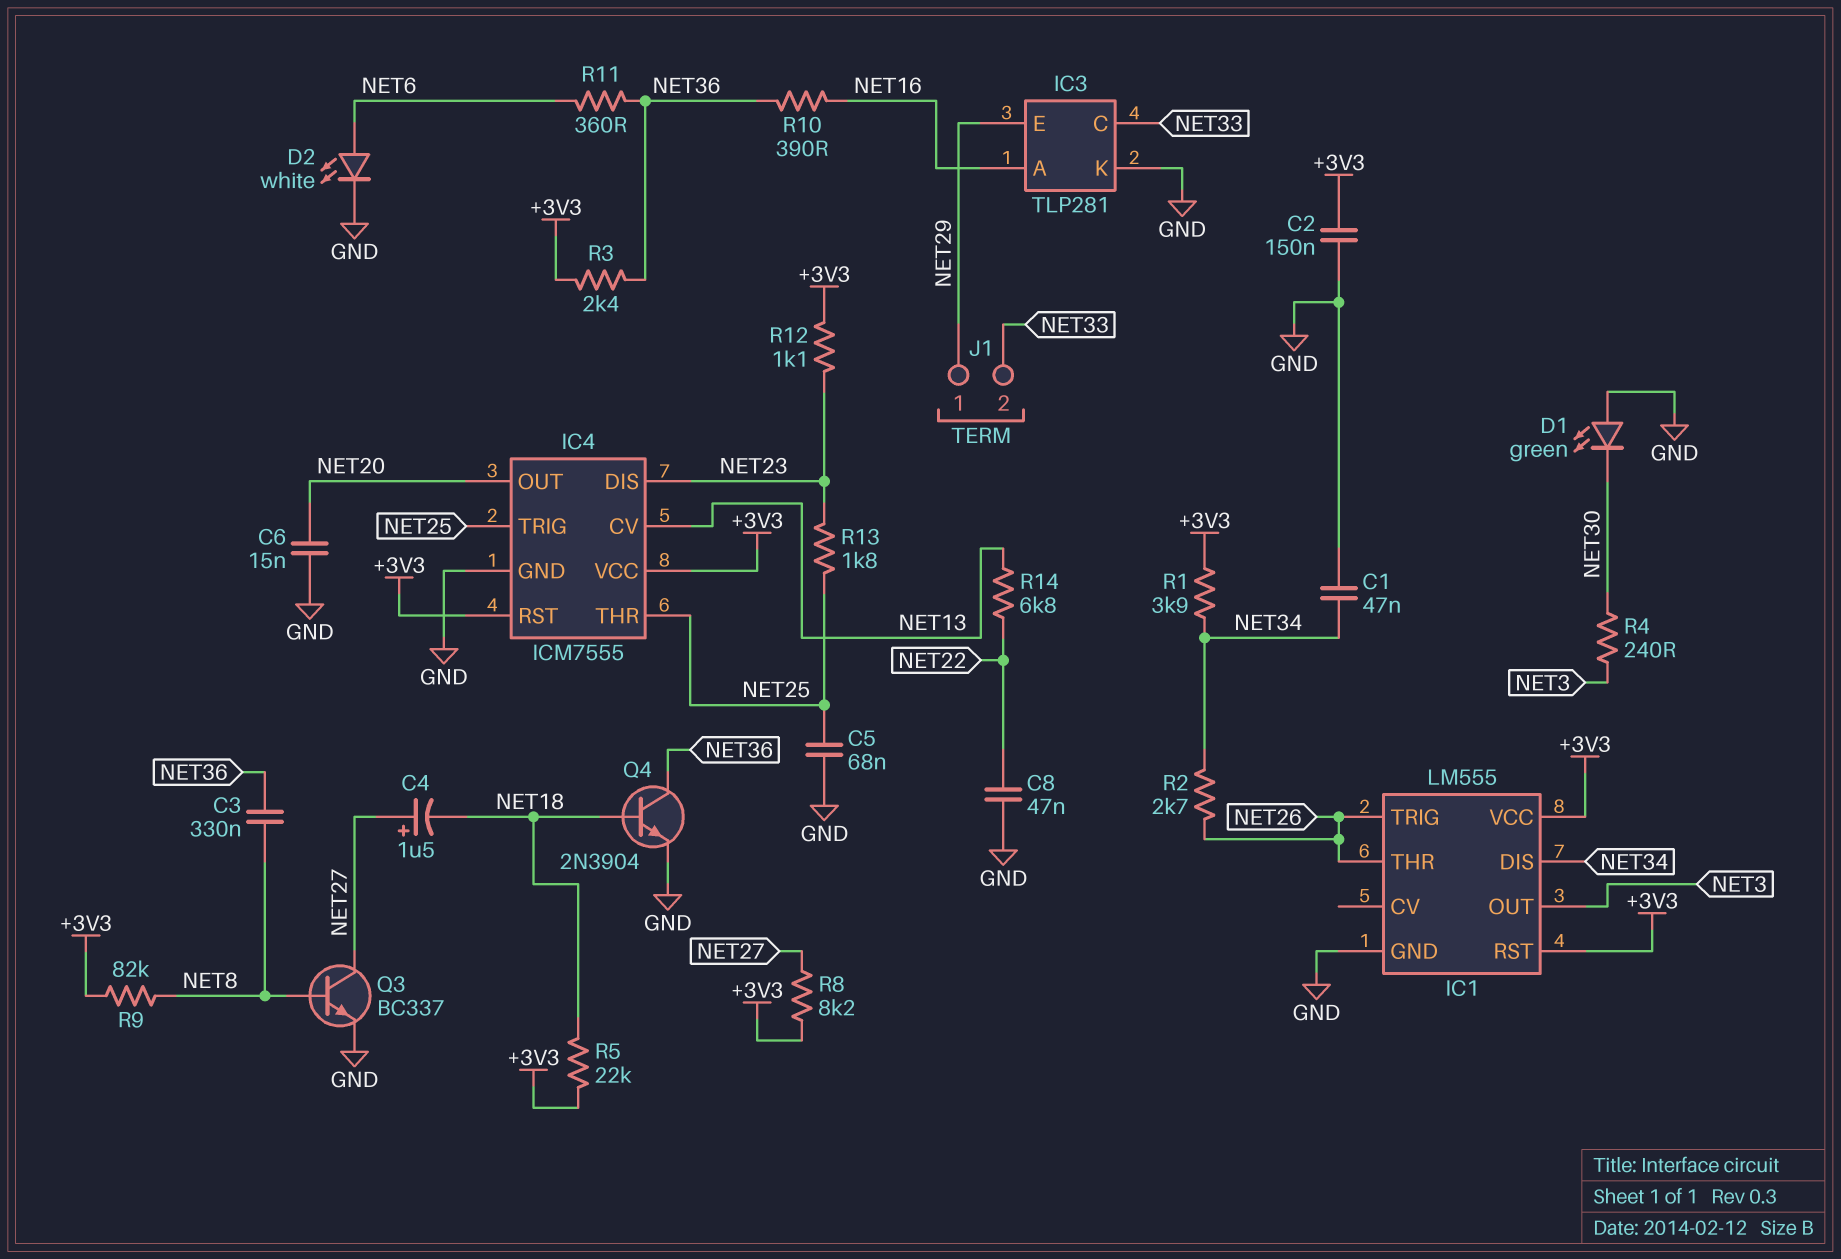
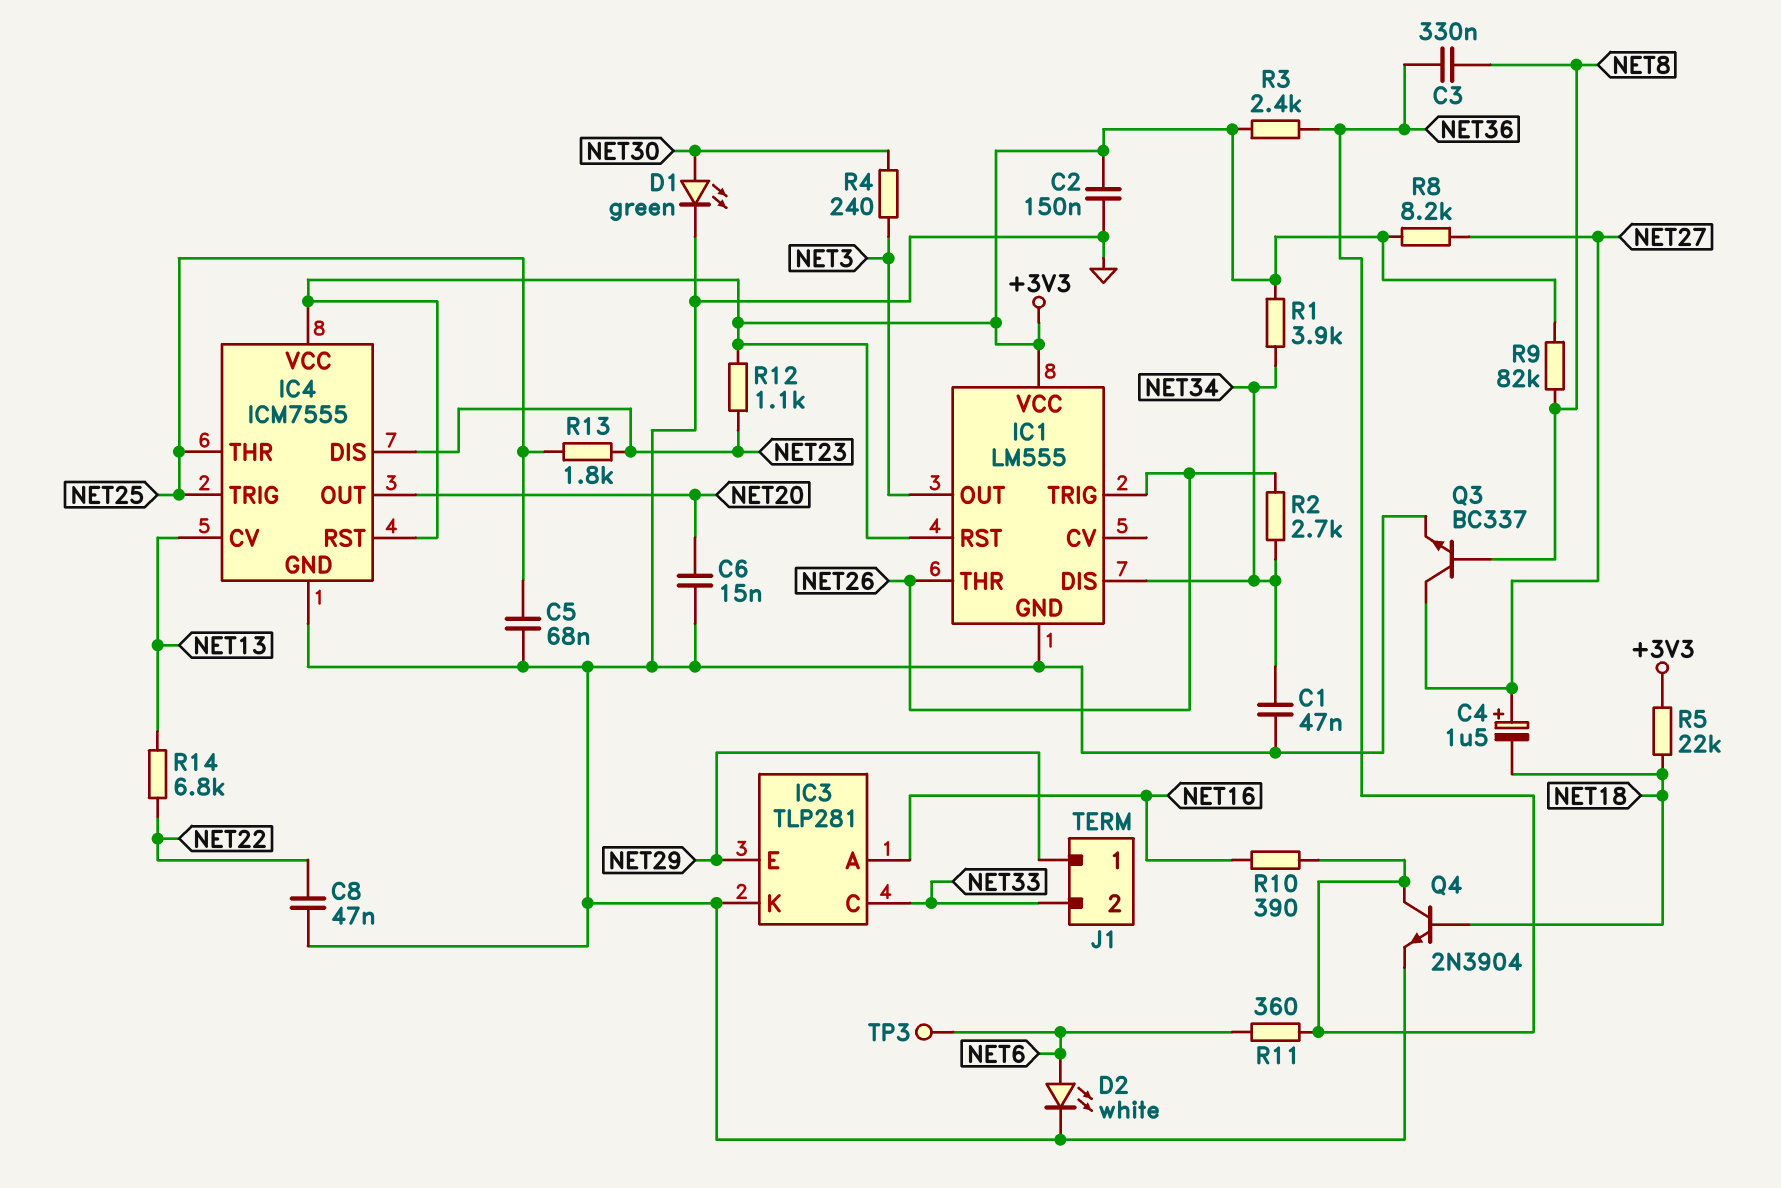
D1: LED green (A GND, K NET30) -> LED green (A NET30, K GND)
TP3: none -> test point (NET6)

